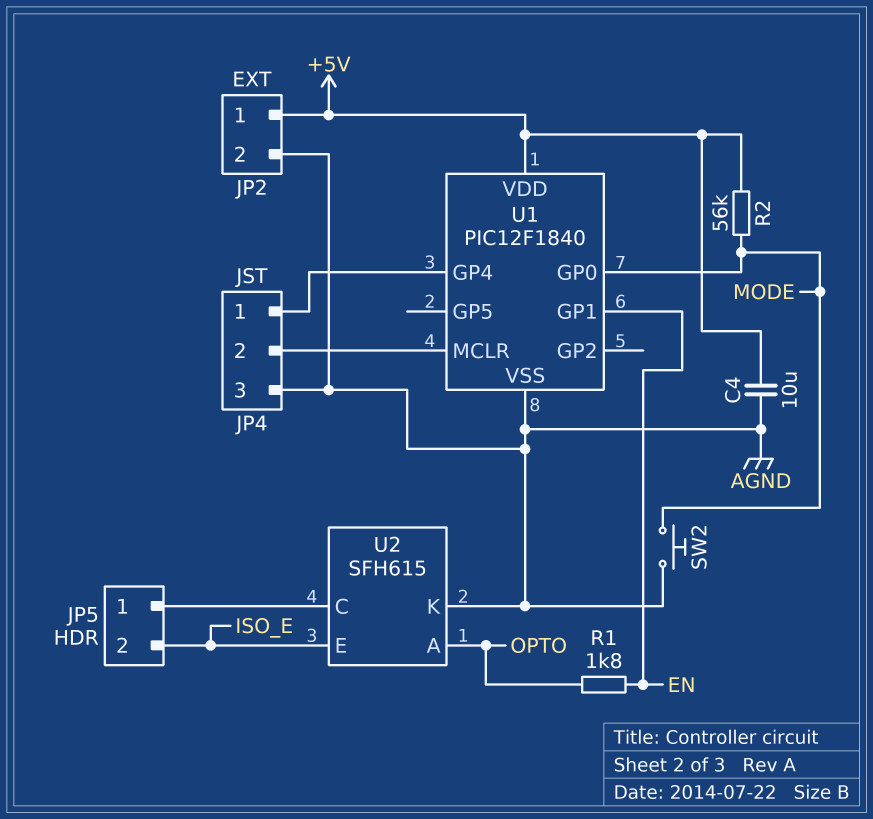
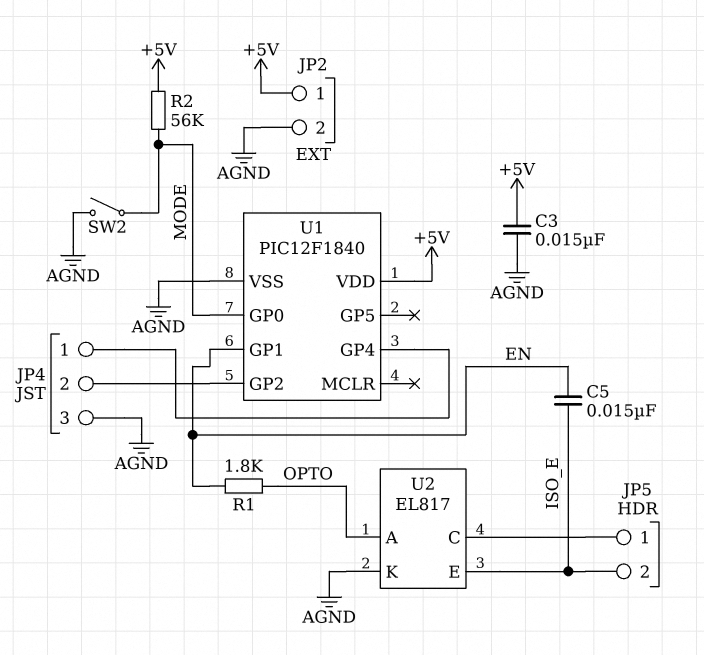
C3: none -> 15nF (+5V, AGND)
C4: 10uF (+5V, AGND) -> none
C5: none -> 15nF (EN, ISO_E)
SW2: button (AGND, MODE) -> switch (AGND, MODE)
U1 pin GP2: none -> JP4/2
U1 pin MCLR: JP4/2 -> none
U2: SFH615 -> EL817

